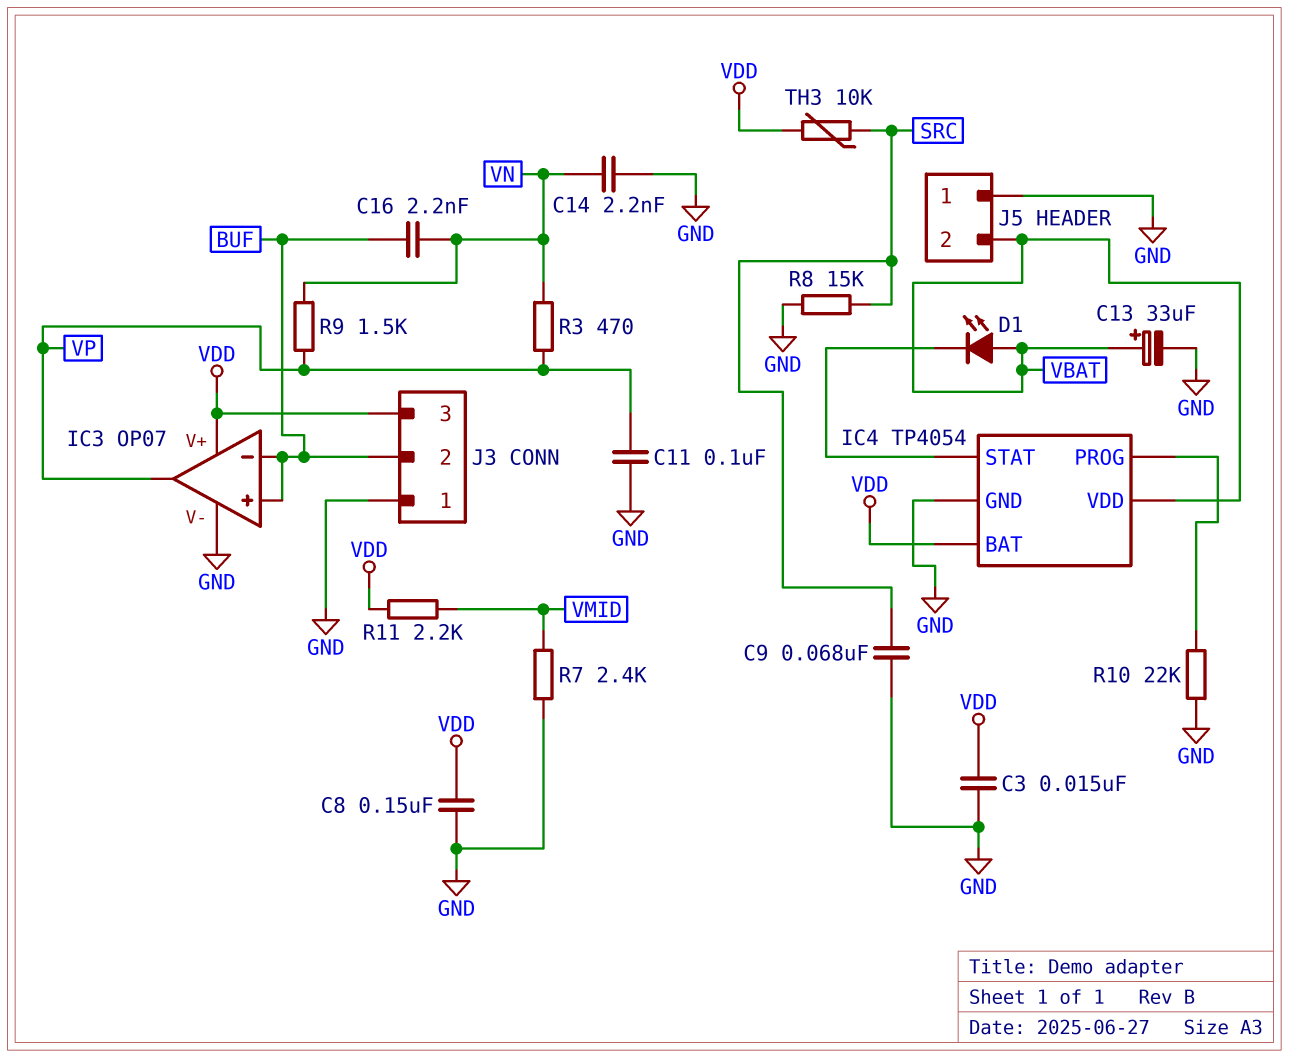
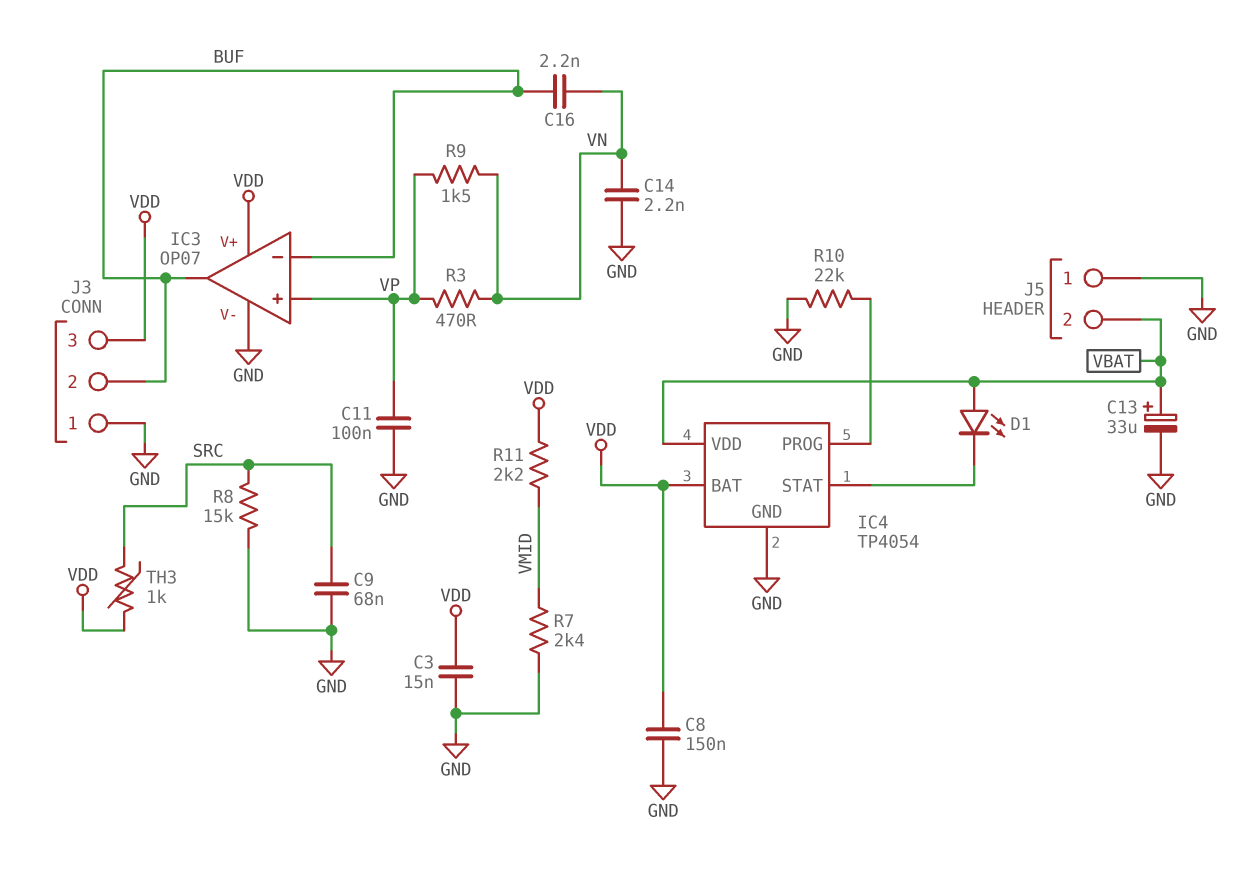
IC3 pin in+: BUF -> VP
IC3 pin out: VP -> BUF
TH3: 10k (SRC, VDD) -> 1k (SRC, VDD)

